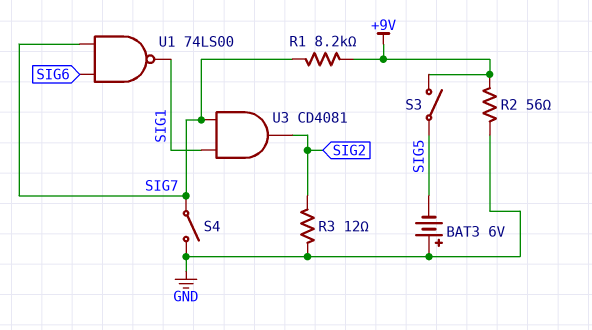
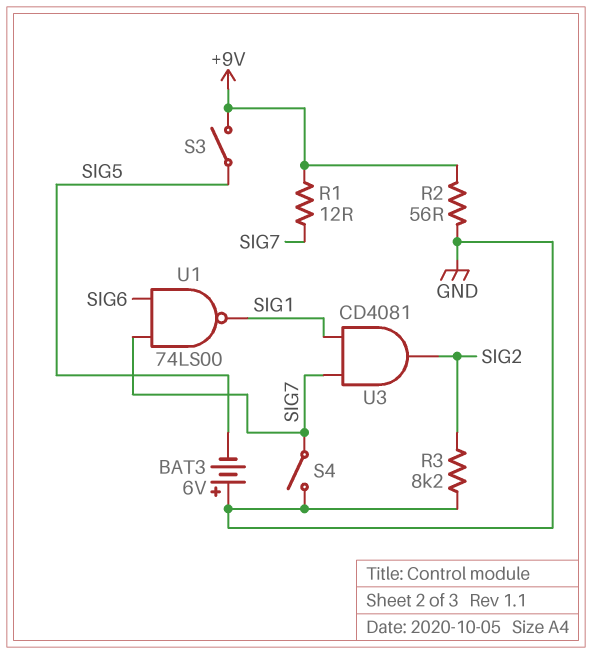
R1: 8.2k (+9V, SIG7) -> 12 (+9V, SIG7)
R3: 12 (GND, SIG2) -> 8.2k (GND, SIG2)

